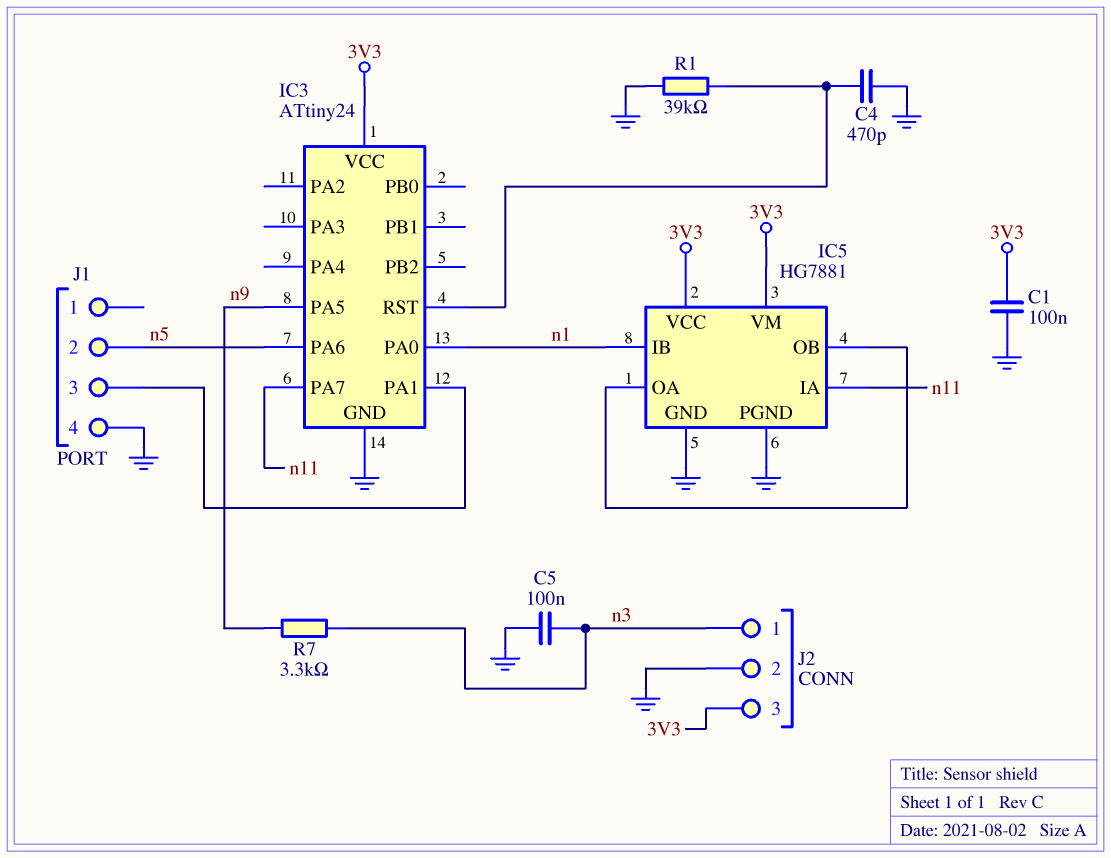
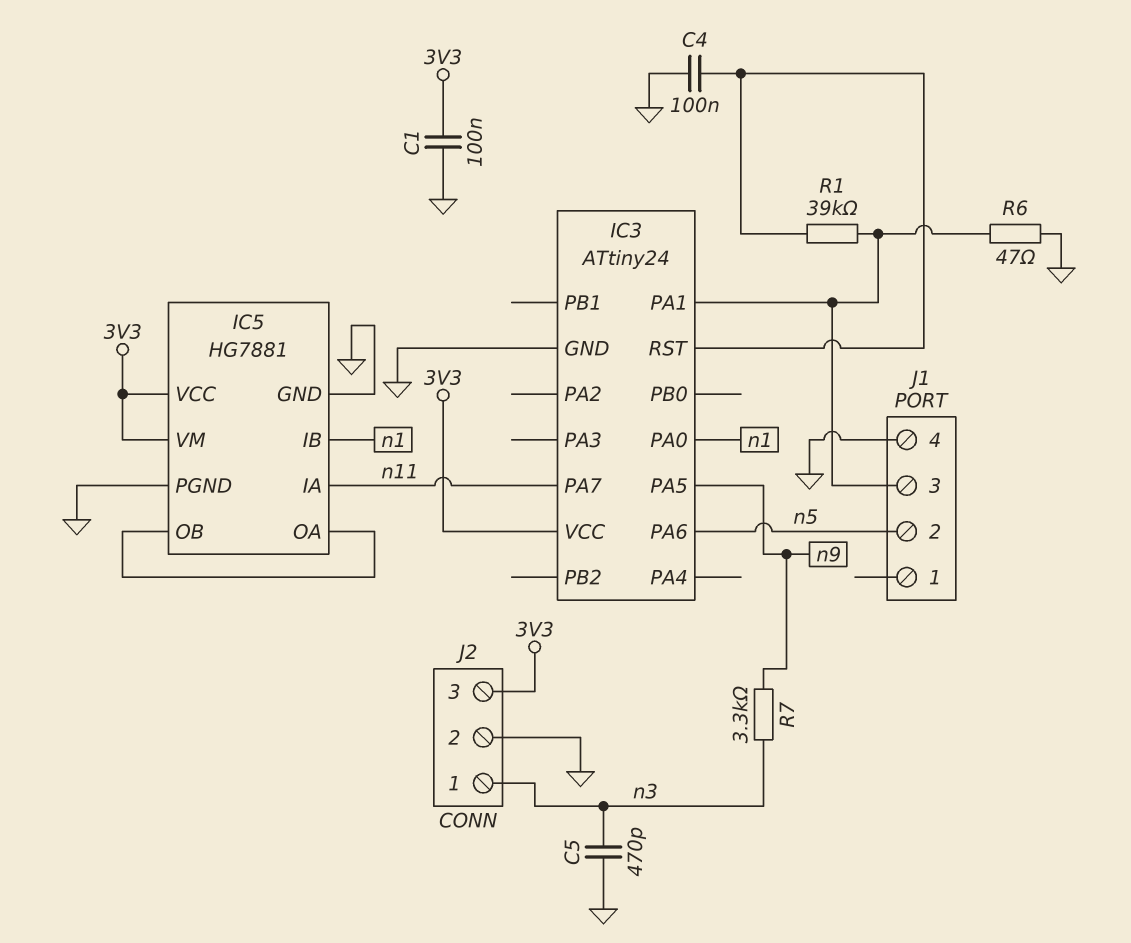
C4: 470pF (GND, IC3/RST) -> 100nF (GND, IC3/RST)
C5: 100nF (GND, n3) -> 470pF (GND, n3)
R1: 39k (GND, IC3/RST) -> 39k (IC3/PA1, IC3/RST)
R6: none -> 47 (GND, IC3/PA1)

